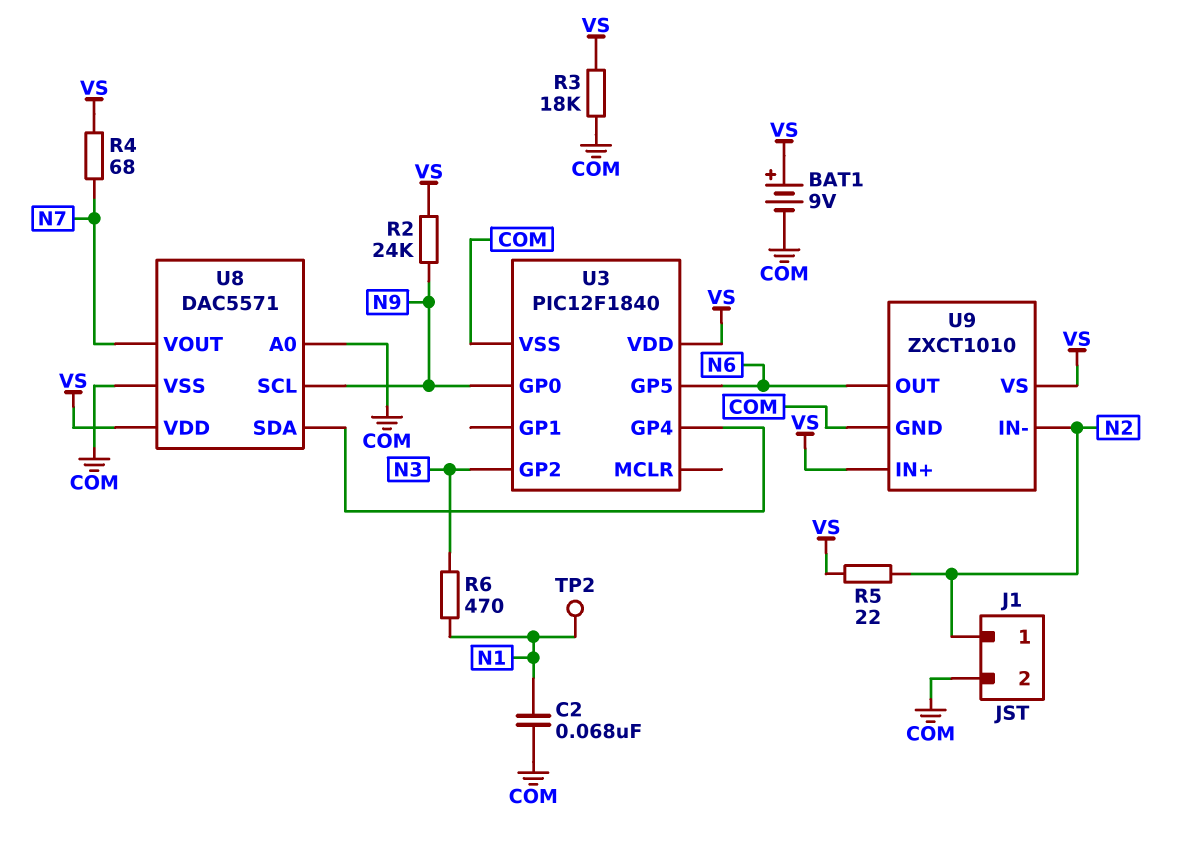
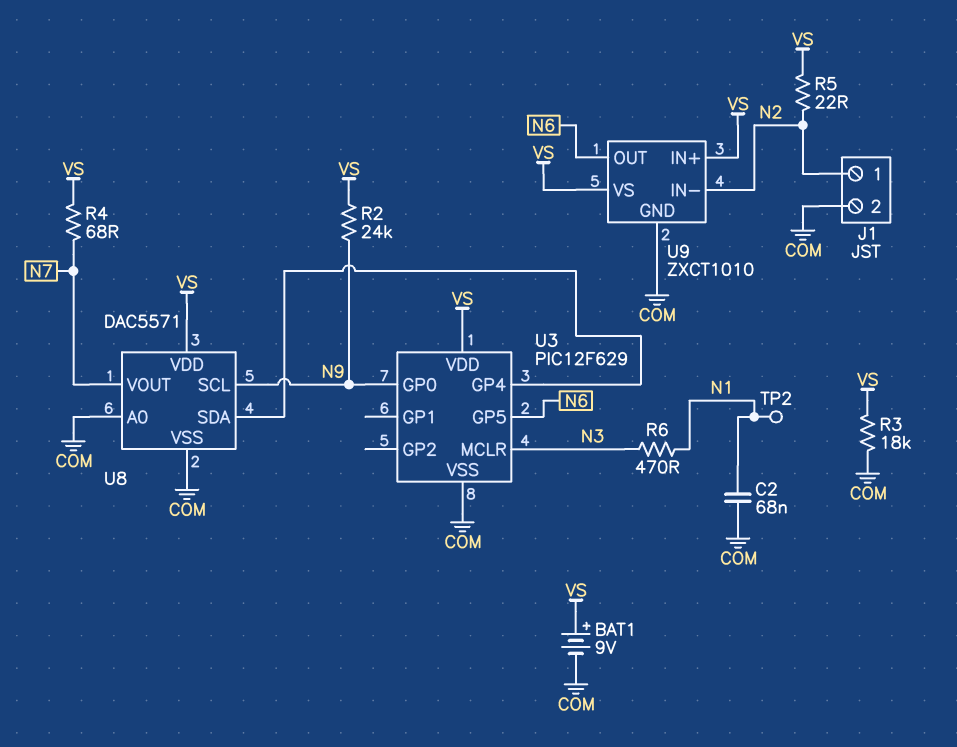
U3: PIC12F1840 -> PIC12F629
U3 pin GP2: N3 -> none
U3 pin MCLR: none -> N3

